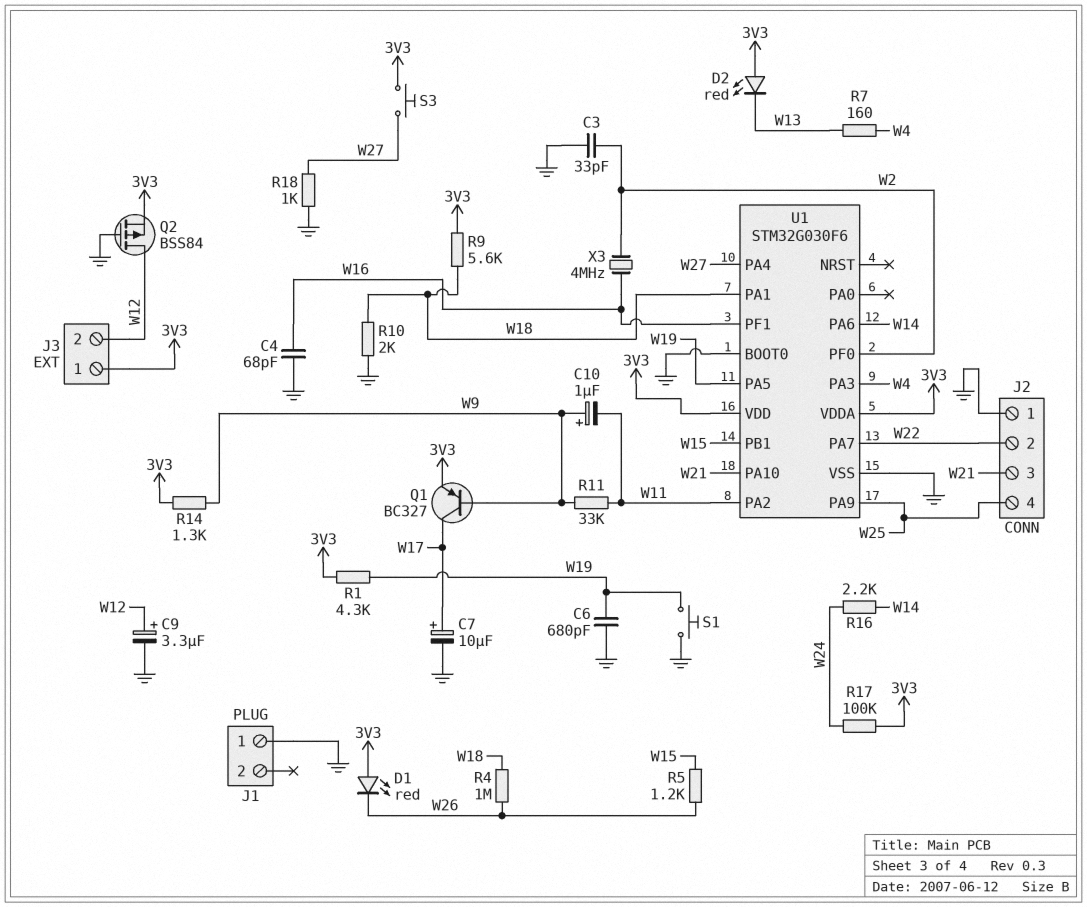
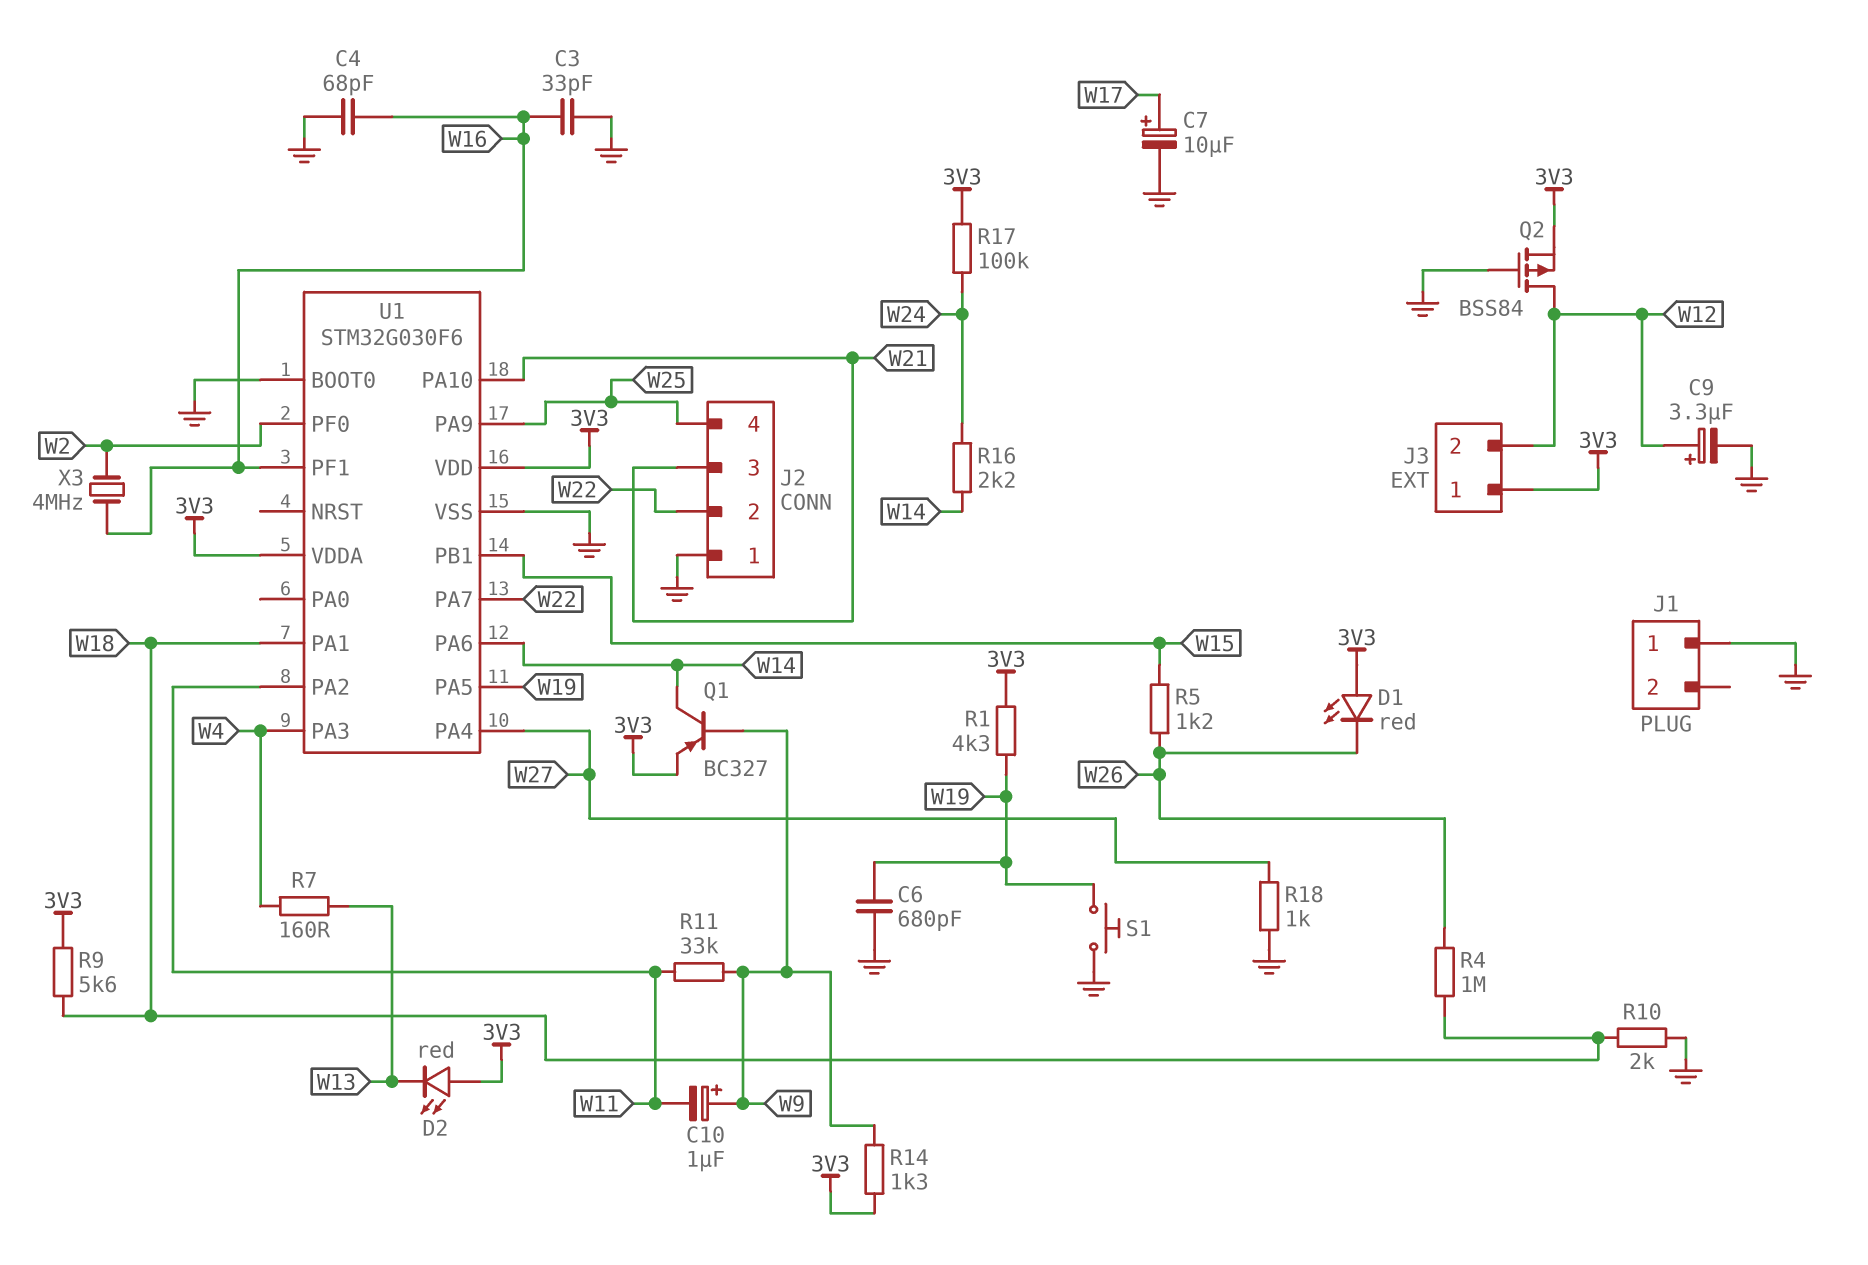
C3: 33pF (GND, W2) -> 33pF (GND, W16)
Q1: PNP BC327 (B W9, C W17, E 3V3) -> PNP BC327 (B W9, C W14, E 3V3)
S3: button (3V3, W27) -> none

